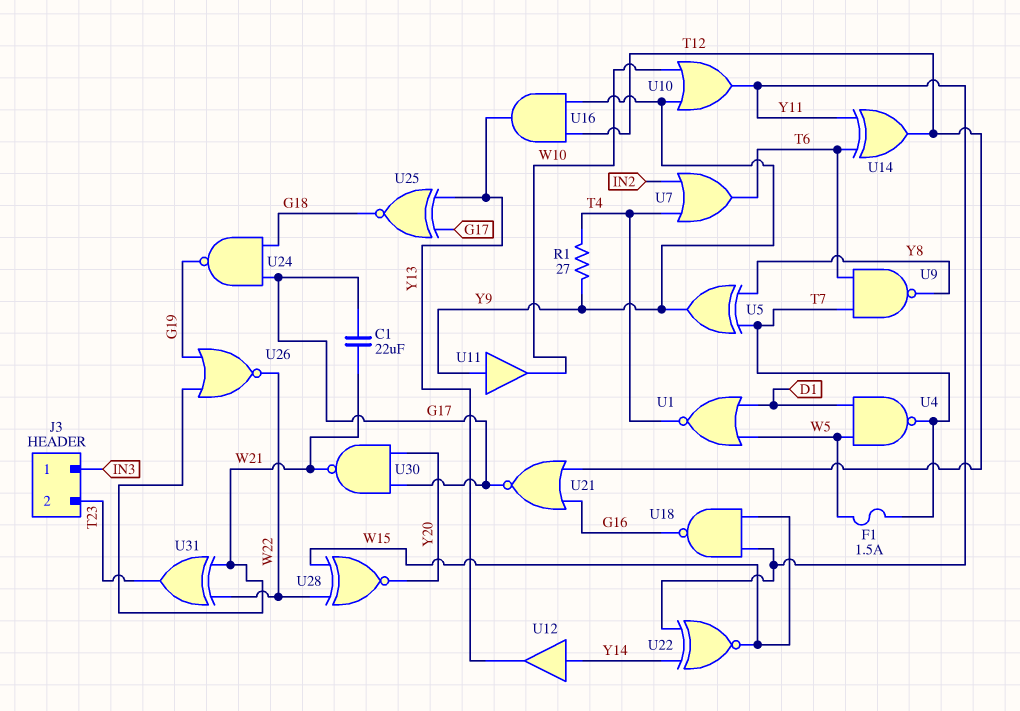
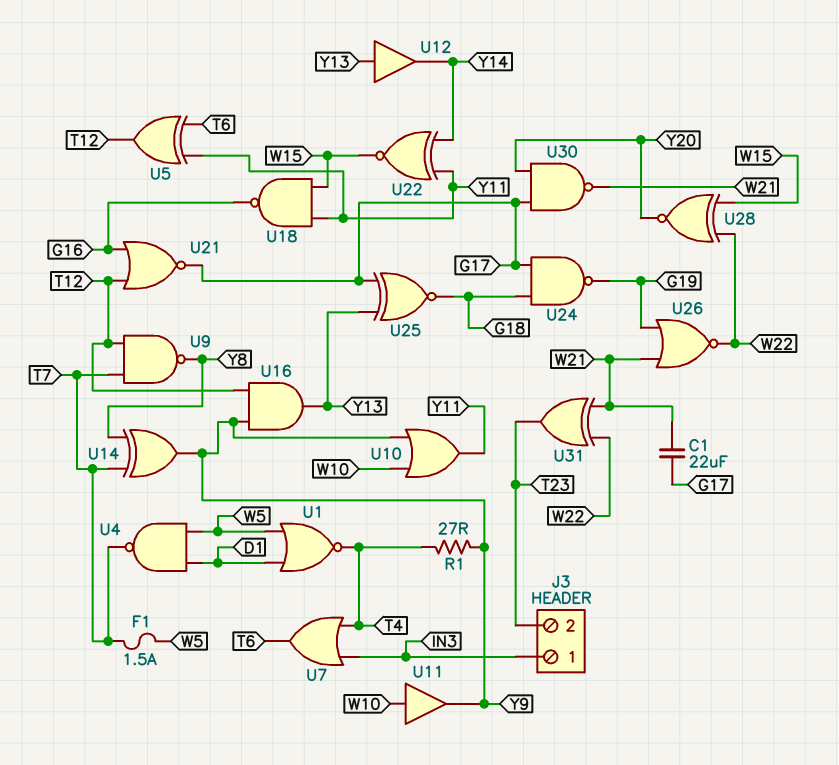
U5: XOR (in T7, in Y8, out Y9) -> XOR (in T6, in Y11, out T12)
U7: OR (in IN2, in T4, out T6) -> OR (in IN3, in T4, out T6)
U9: NAND (in T6, in T7, out Y8) -> NAND (in T7, in T12, out Y8)
U11: buffer (in Y9, out W10) -> buffer (in W10, out Y9)
U12: buffer (in Y14, out Y13) -> buffer (in Y13, out Y14)
U14: XOR (in T6, in Y11, out T12) -> XOR (in T7, in Y8, out Y9)

